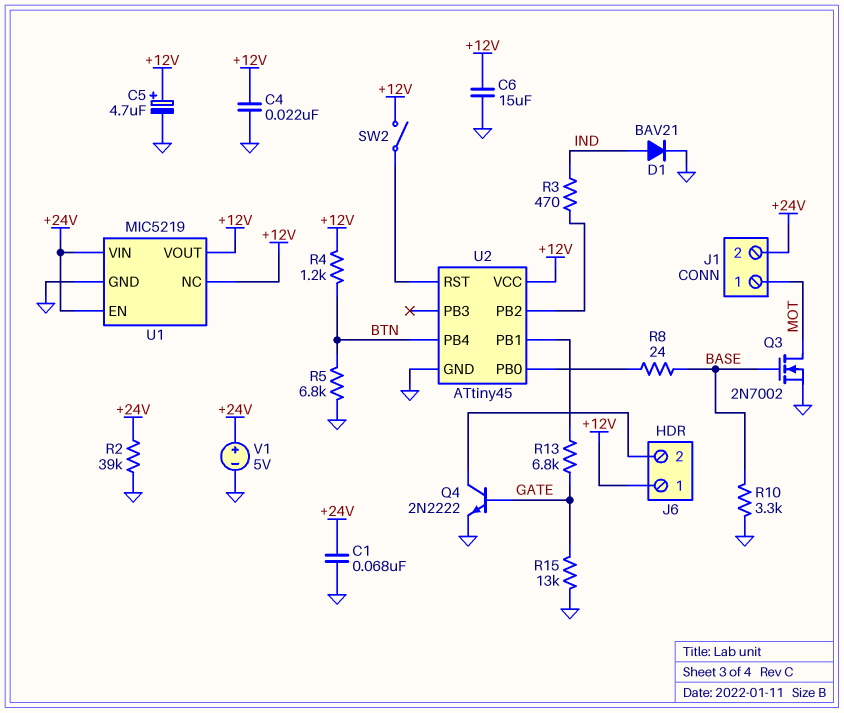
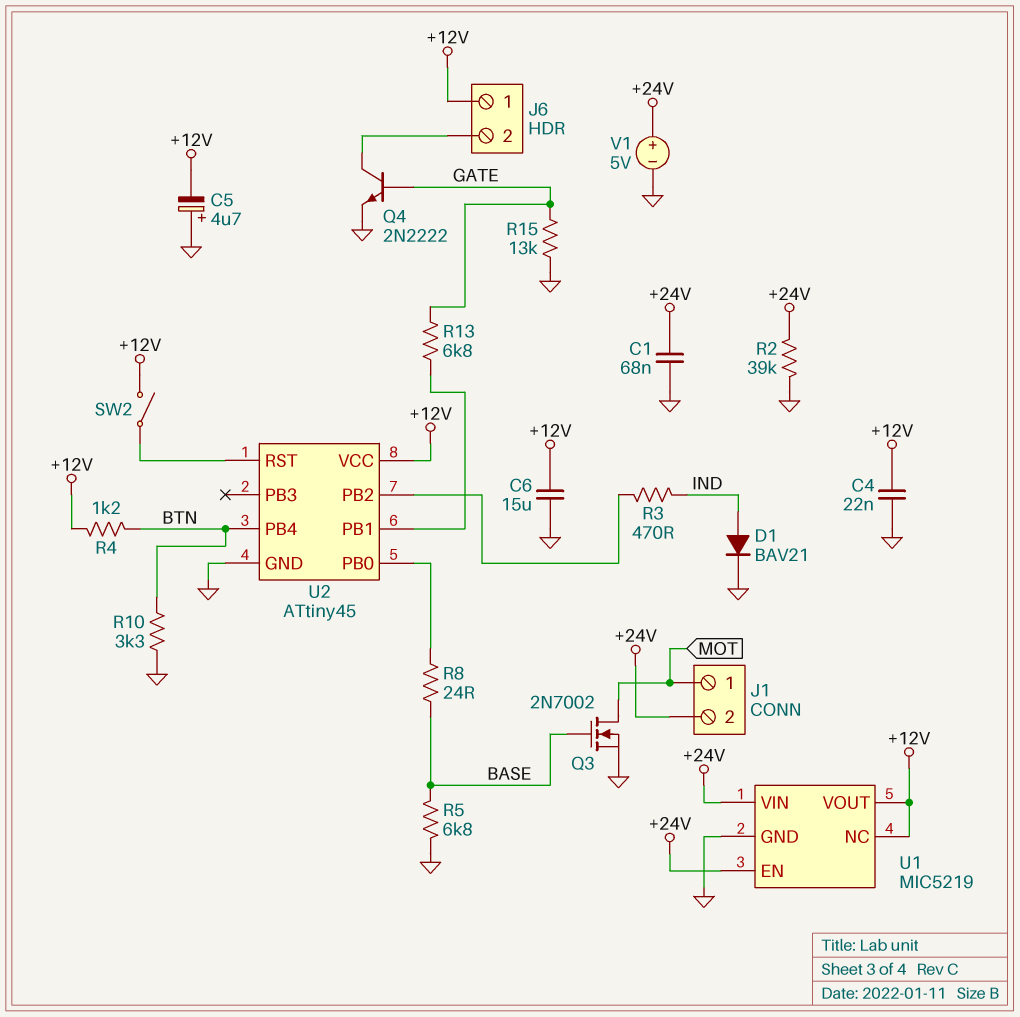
C5: 4.7uF (plus +12V, minus GND) -> 4.7uF (plus GND, minus +12V)
R5: 6.8k (BTN, GND) -> 6.8k (BASE, GND)
R10: 3.3k (BASE, GND) -> 3.3k (BTN, GND)

